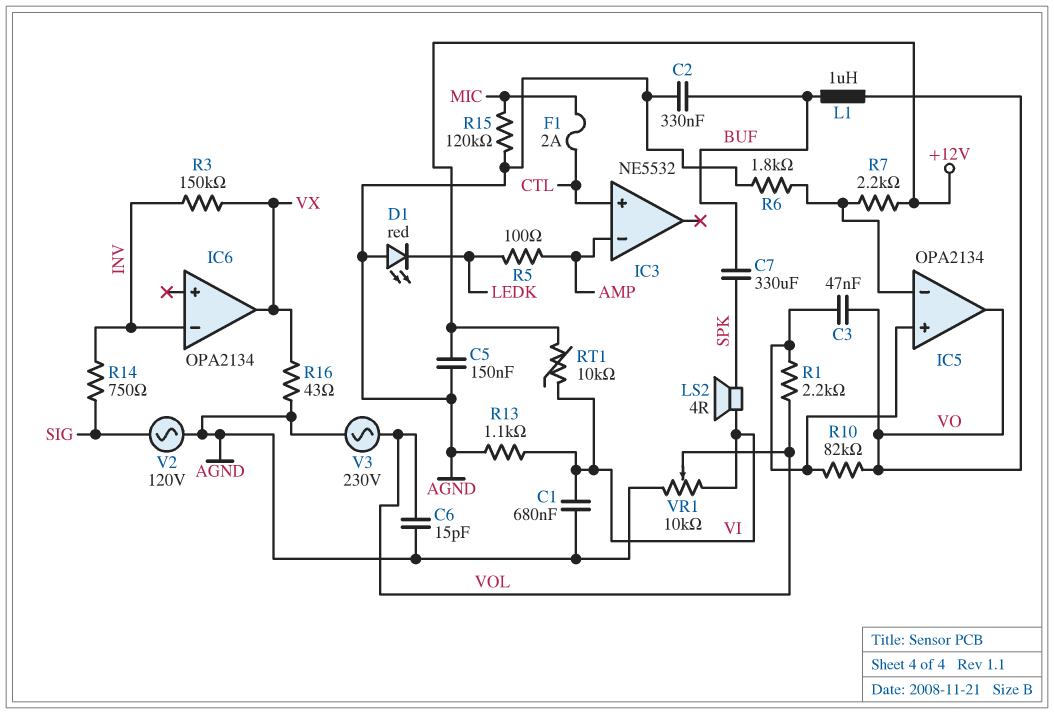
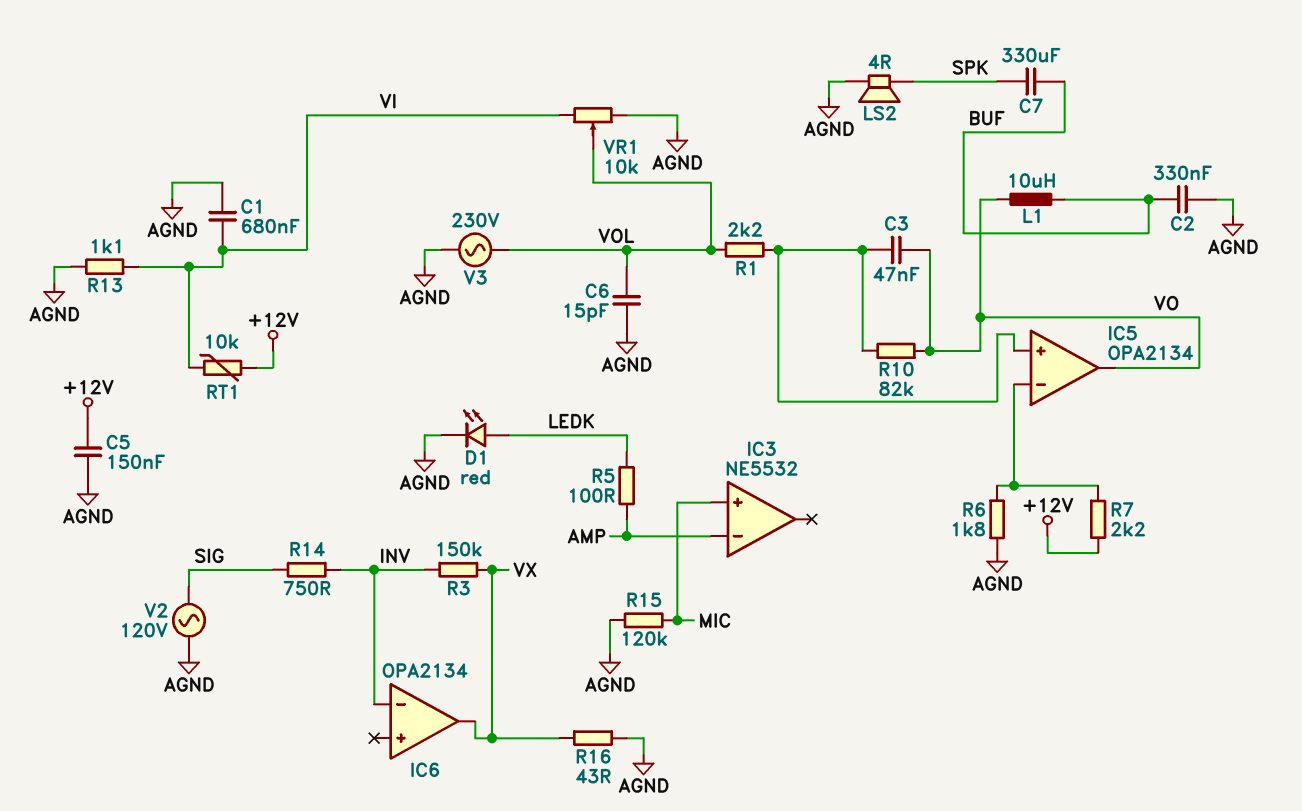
D1: LED red (A AGND, K LEDK) -> LED red (A LEDK, K AGND)
F1: 2A (CTL, MIC) -> none
IC3 pin in+: CTL -> MIC
L1: 1uH (BUF, VO) -> 10uH (BUF, VO)
LS2: speaker 4R (SPK, VI) -> speaker 4R (AGND, SPK)

